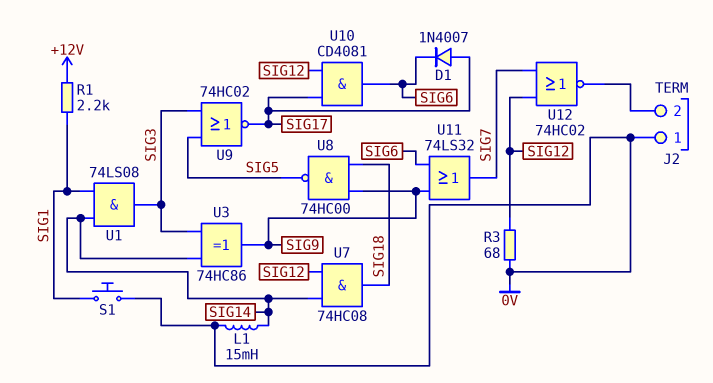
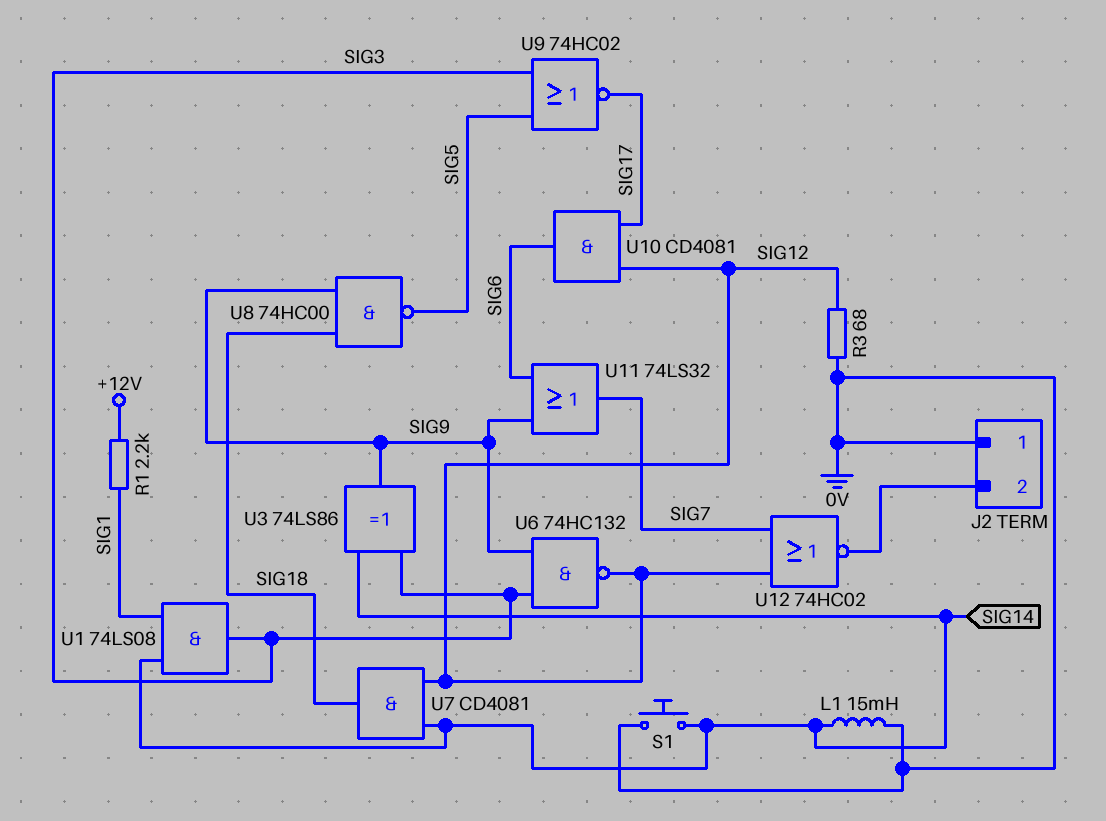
D1: diode 1N4007 (A SIG17, K SIG6) -> none
S1: button (0V, SIG1) -> button (0V, SIG14)
U3: XOR 74HC86 (in SIG3, in SIG14, out SIG9) -> XOR 74LS86 (in SIG3, in SIG14, out SIG9)
U6: none -> NAND 74HC132 (in SIG3, in SIG9, out SIG12)
U7: AND 74HC08 (in SIG12, in SIG14, out SIG18) -> AND CD4081 (in SIG12, in SIG14, out SIG18)

